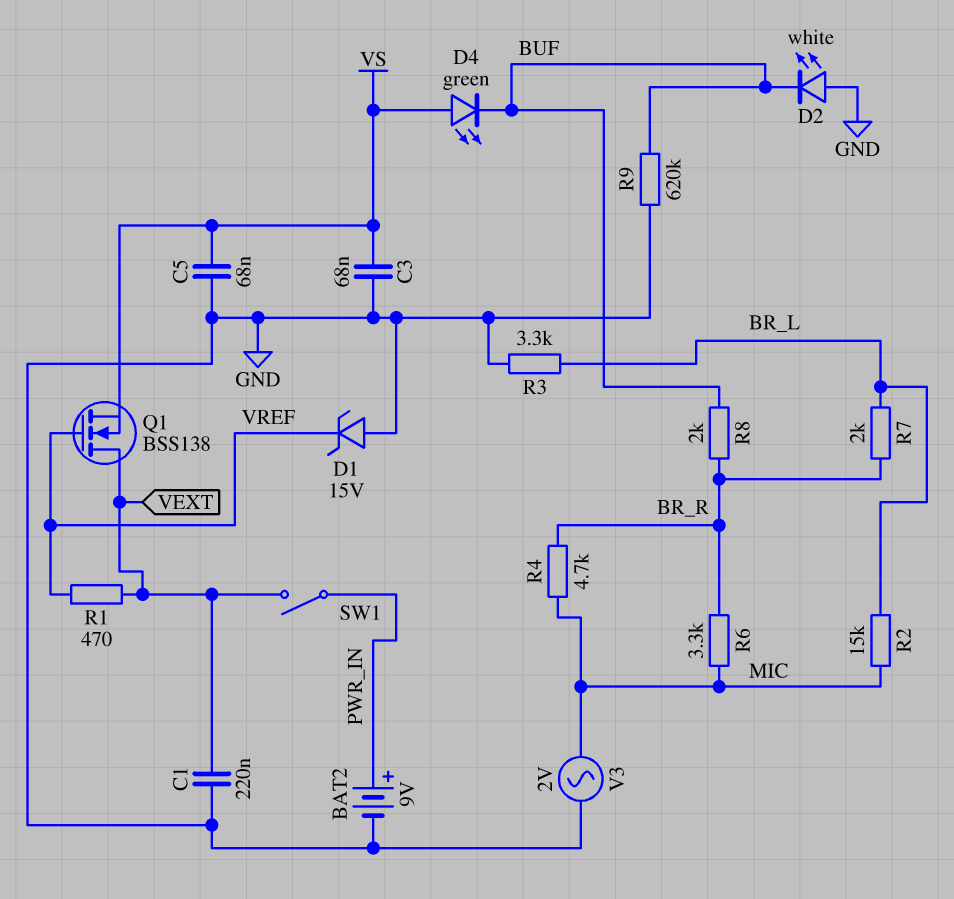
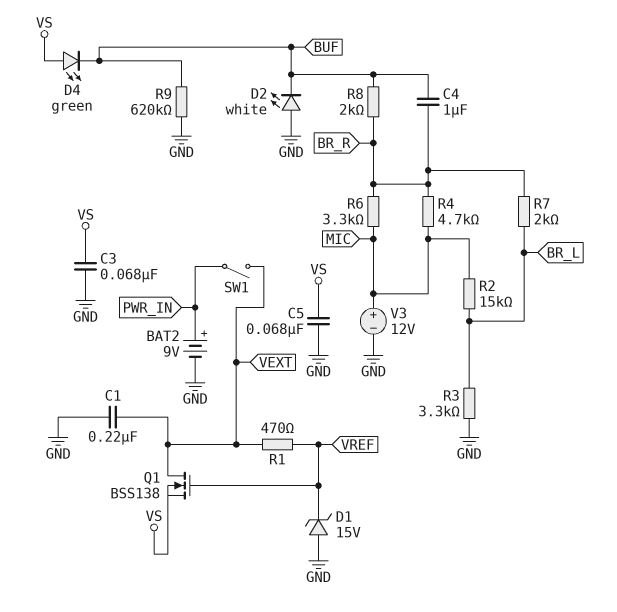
C4: none -> 1uF (BR_R, BUF)
V3: AC 2V (GND, MIC) -> 12V (plus MIC, minus GND)

